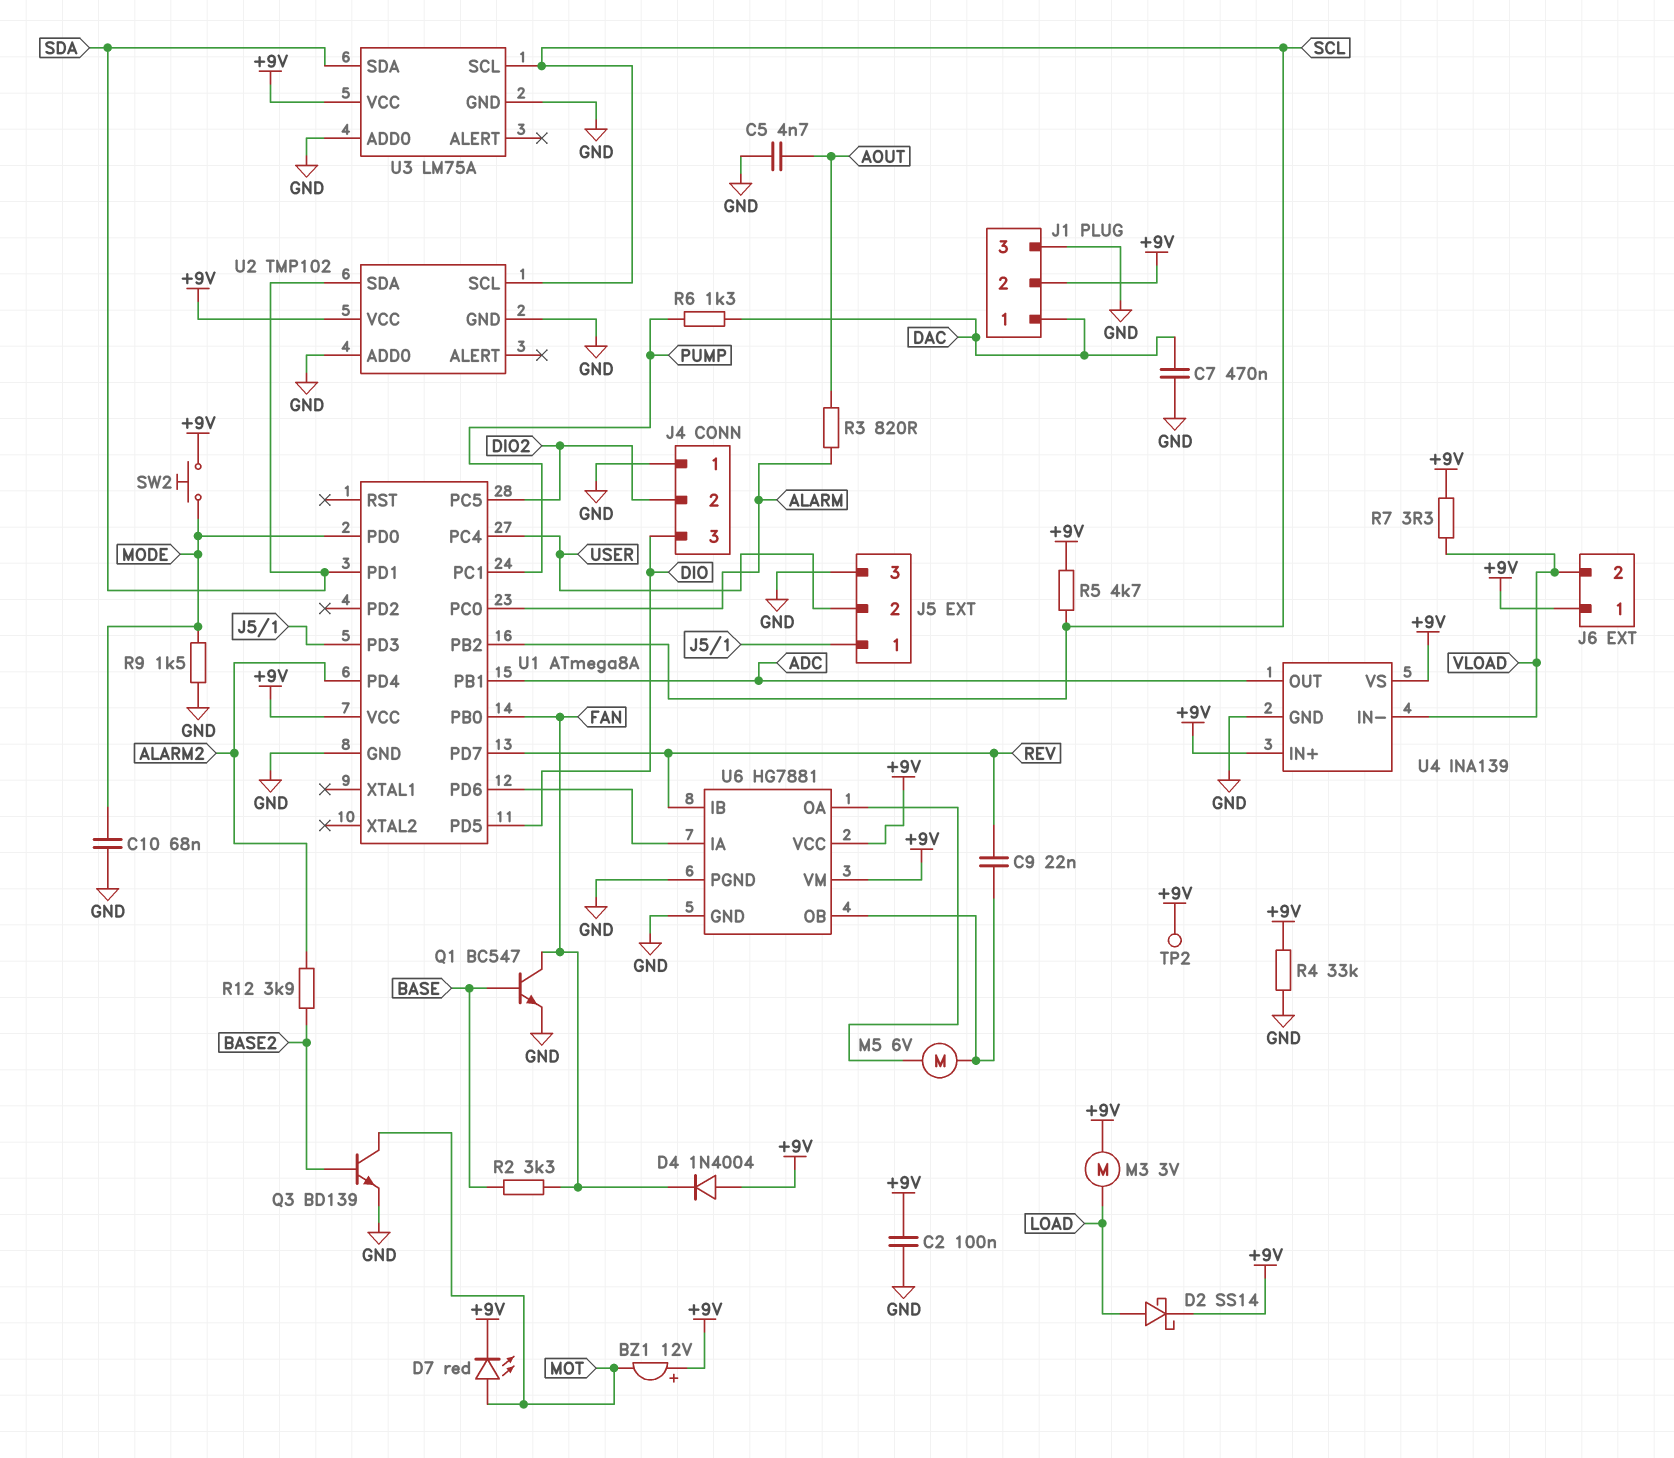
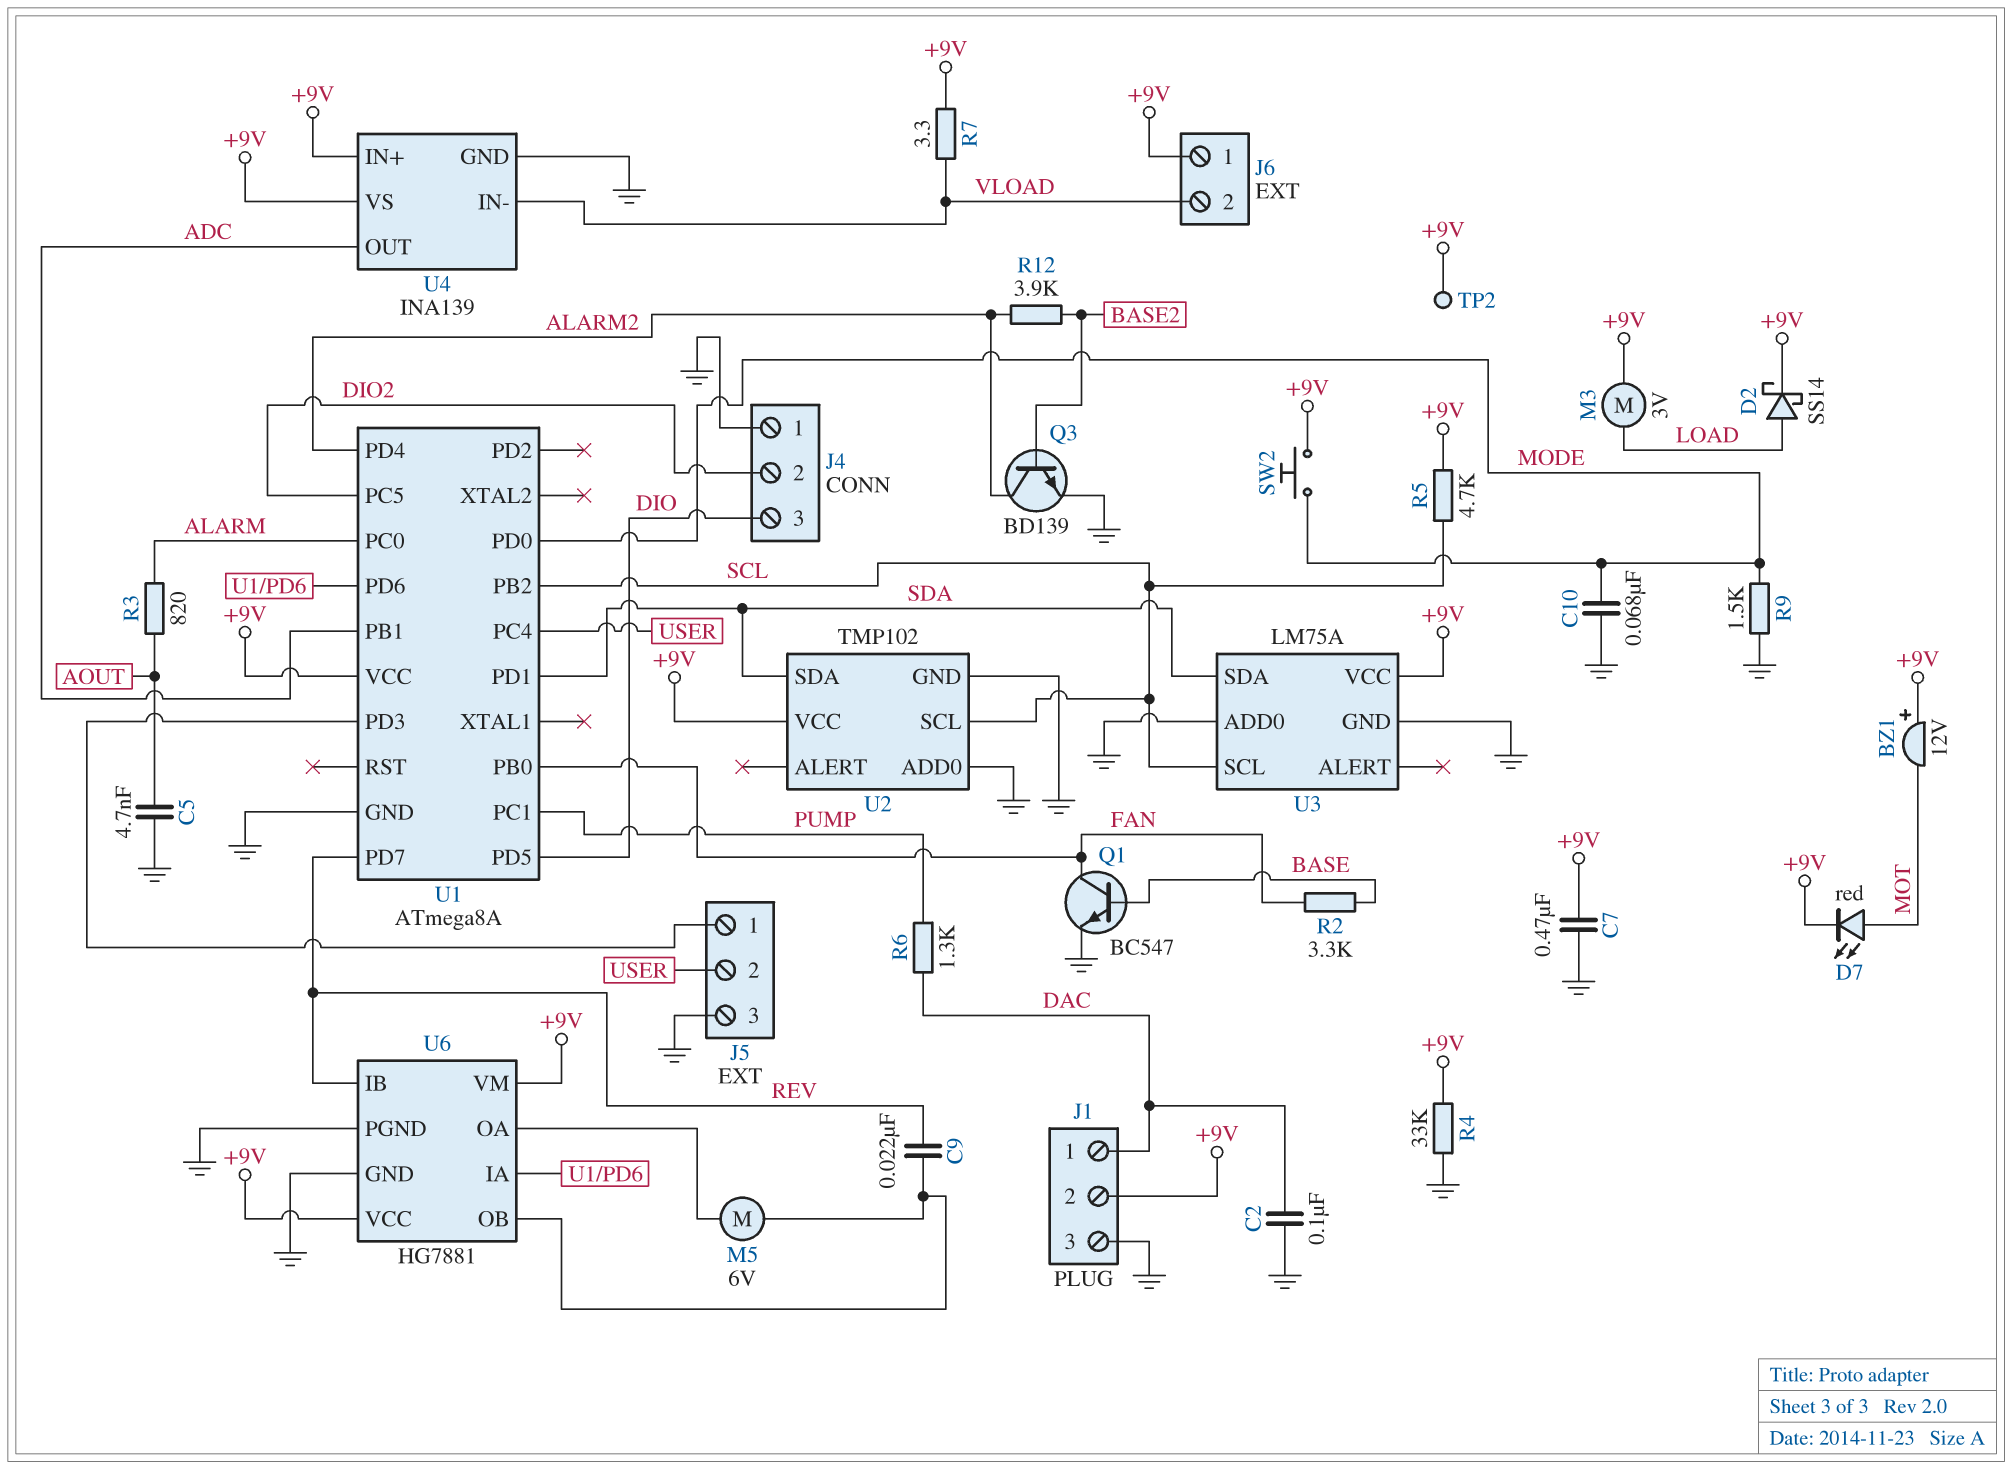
C2: 100nF (+9V, GND) -> 100nF (DAC, GND)
C7: 470nF (DAC, GND) -> 470nF (+9V, GND)
D4: diode 1N4004 (A +9V, K FAN) -> none
Q3: NPN BD139 (B BASE2, C MOT, E GND) -> NPN BD139 (B BASE2, C ALARM2, E GND)

